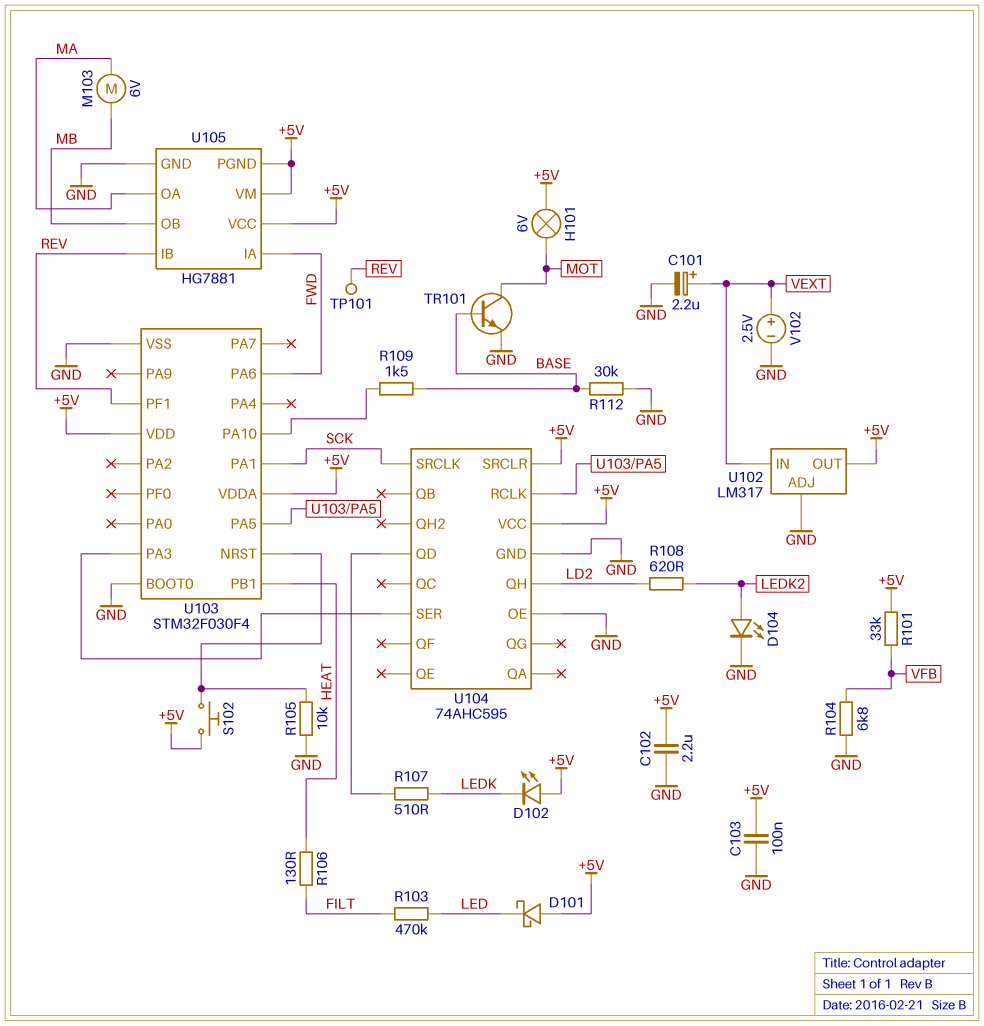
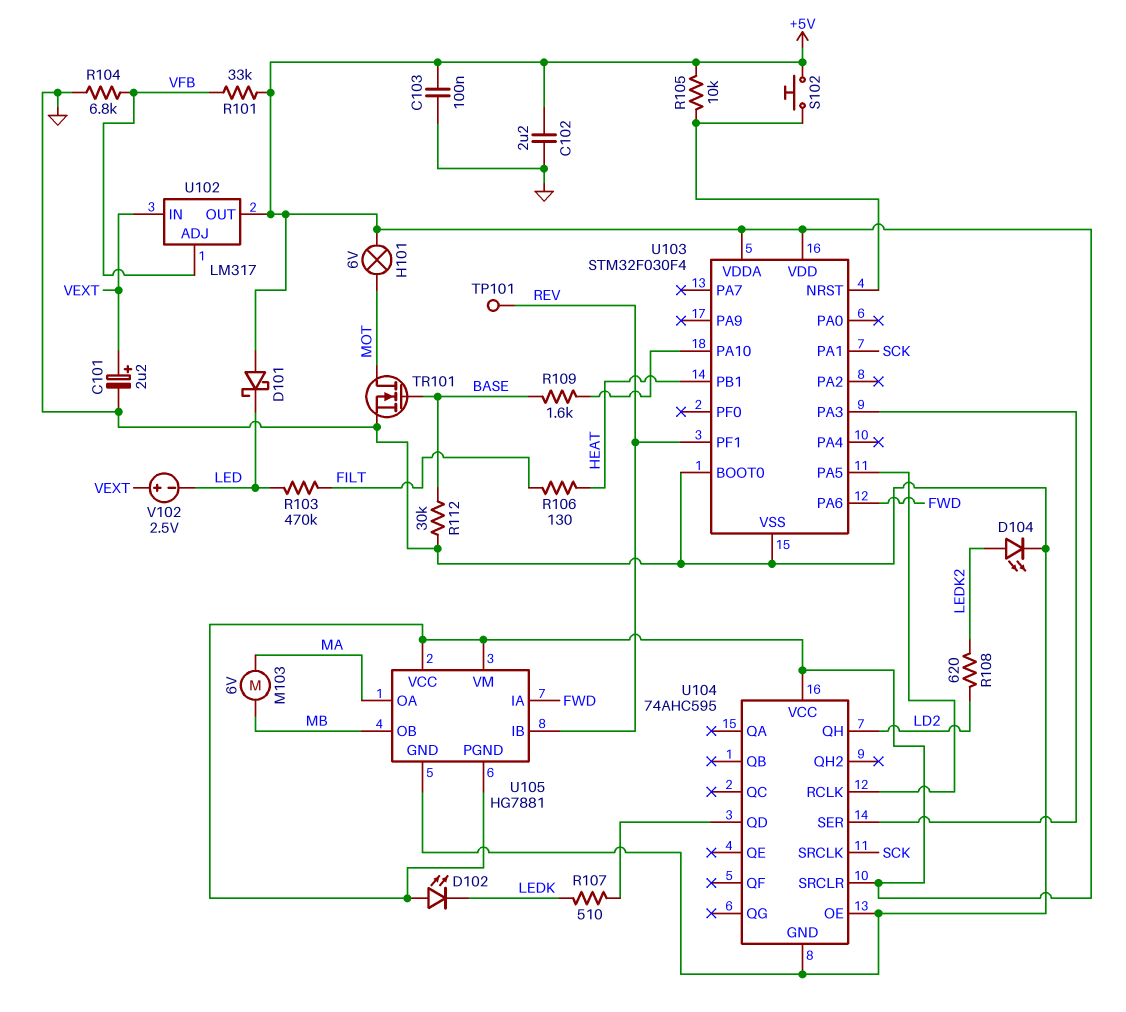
R105: 10k (GND, U103/NRST) -> 10k (+5V, U103/NRST)
R109: 1.5k (BASE, U103/PA10) -> 1.6k (BASE, U103/PA10)
TR101: NPN (B BASE, C MOT, E GND) -> NMOS (G BASE, D MOT, S GND)
U102 pin ADJ: GND -> VFB
V102: 2.5V (plus VEXT, minus GND) -> 2.5V (plus VEXT, minus LED)

